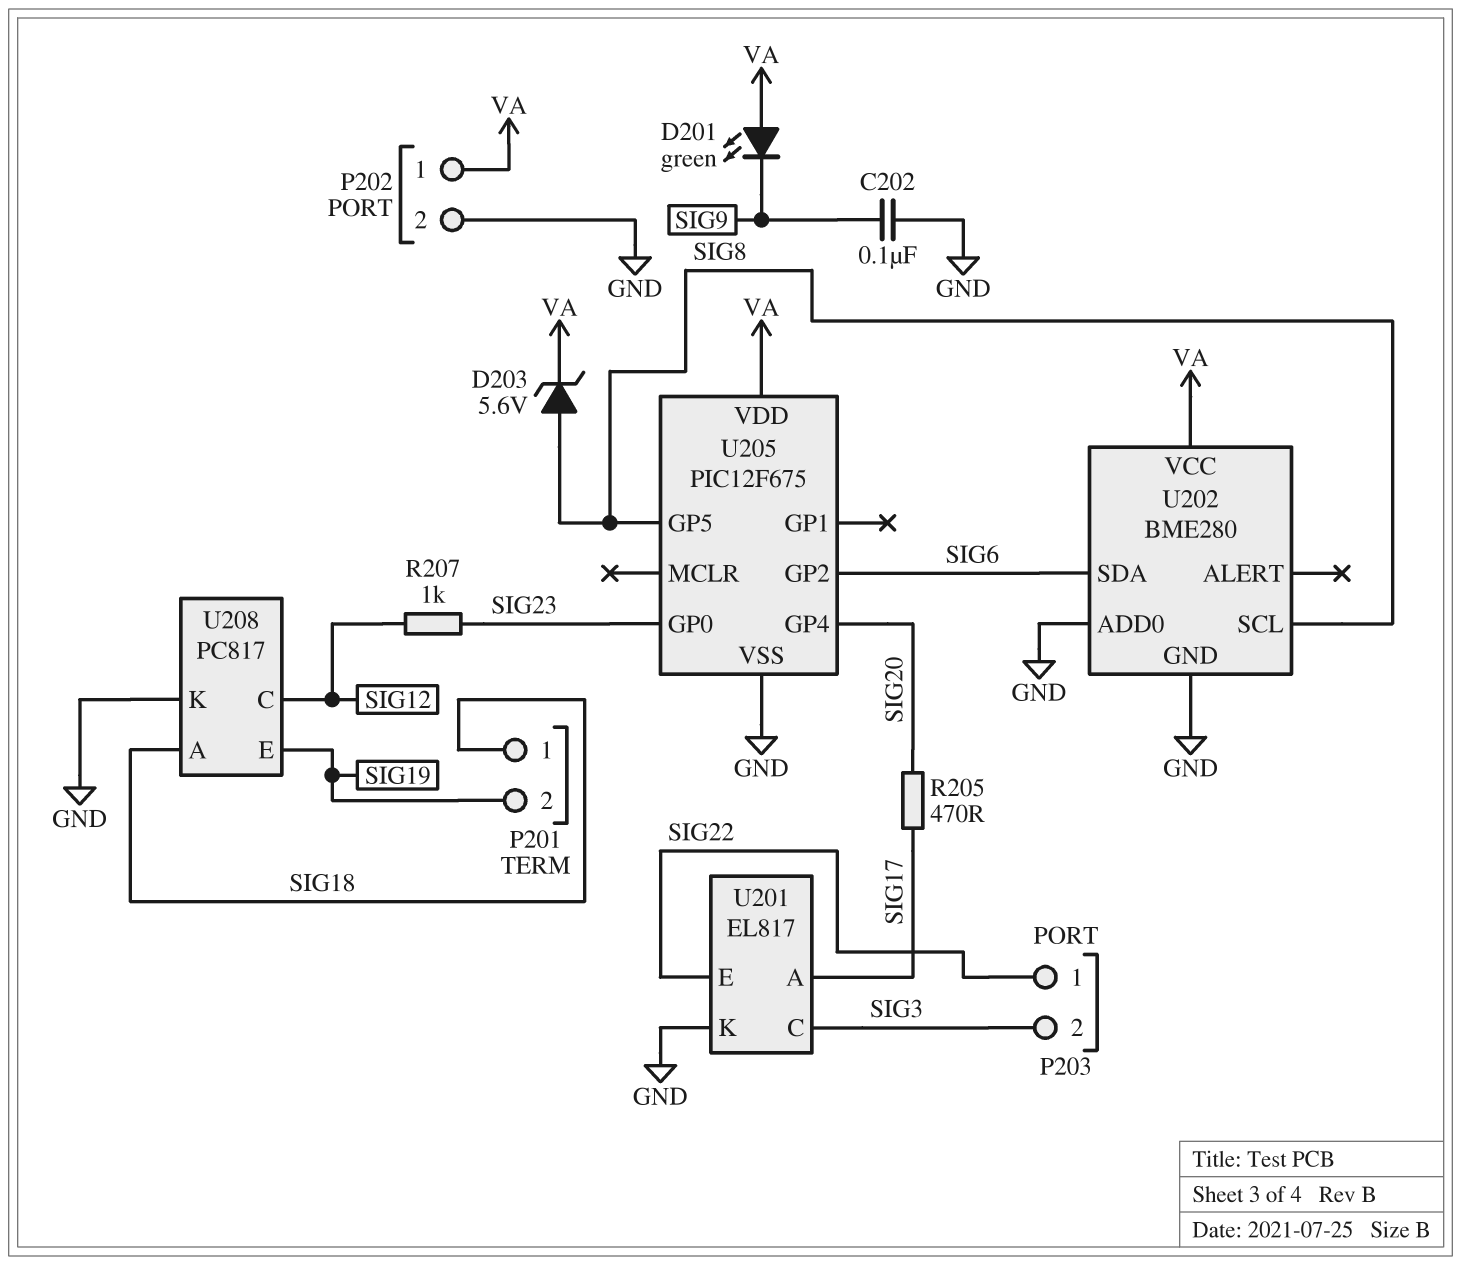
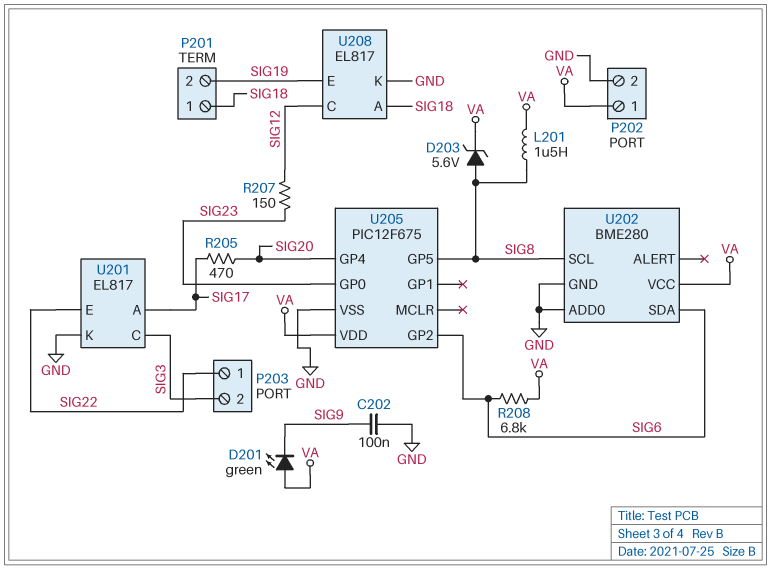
L201: none -> 1.5uH (SIG8, VA)
R207: 1k (SIG12, SIG23) -> 150 (SIG12, SIG23)
R208: none -> 6.8k (SIG6, VA)
U208: PC817 -> EL817

